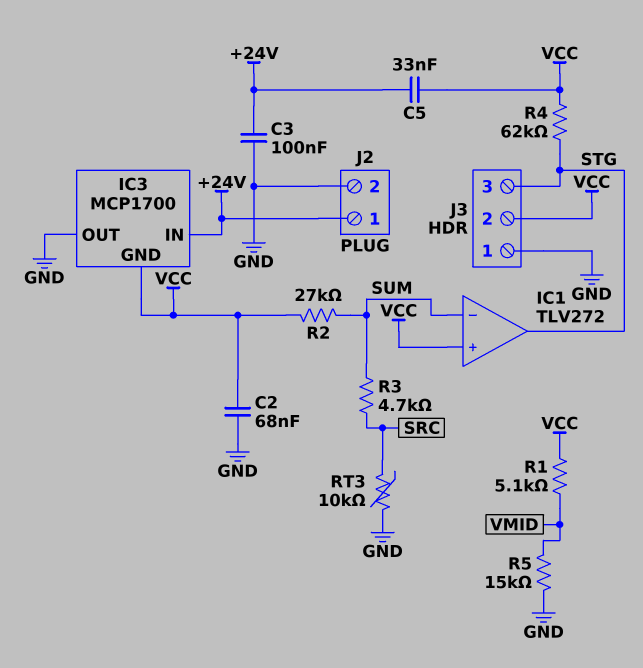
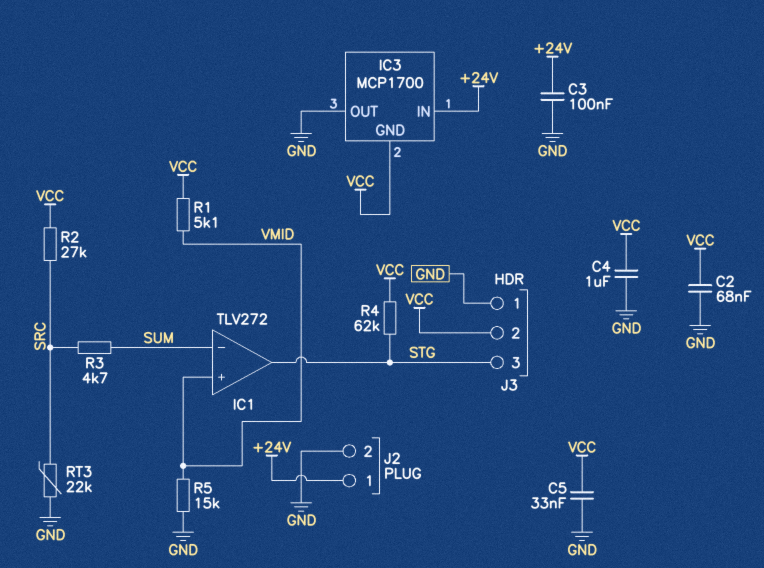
C4: none -> 1uF (GND, VCC)
C5: 33nF (+24V, VCC) -> 33nF (GND, VCC)
IC1 pin in+: VCC -> VMID
R2: 27k (SUM, VCC) -> 27k (SRC, VCC)
RT3: 10k (GND, SRC) -> 22k (GND, SRC)

